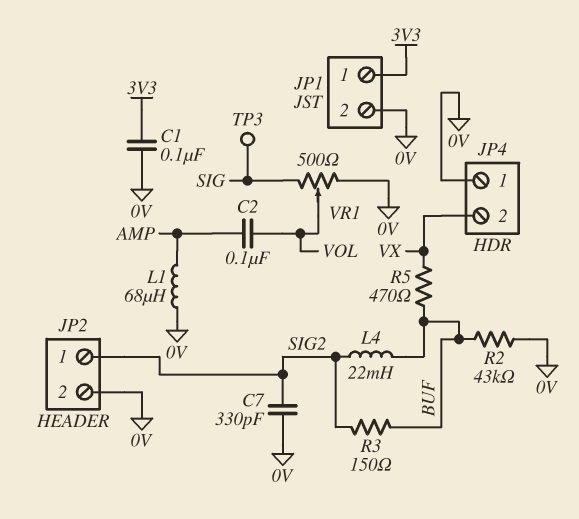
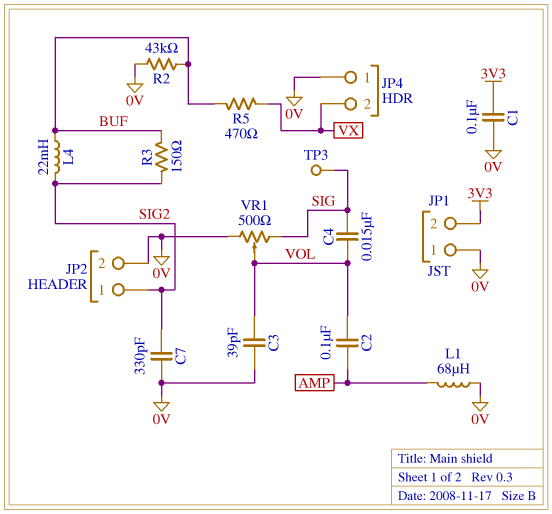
C3: none -> 39pF (0V, VOL)
C4: none -> 15nF (SIG, VOL)
JP1 pin 1: 3V3 -> 0V
JP1 pin 2: 0V -> 3V3

